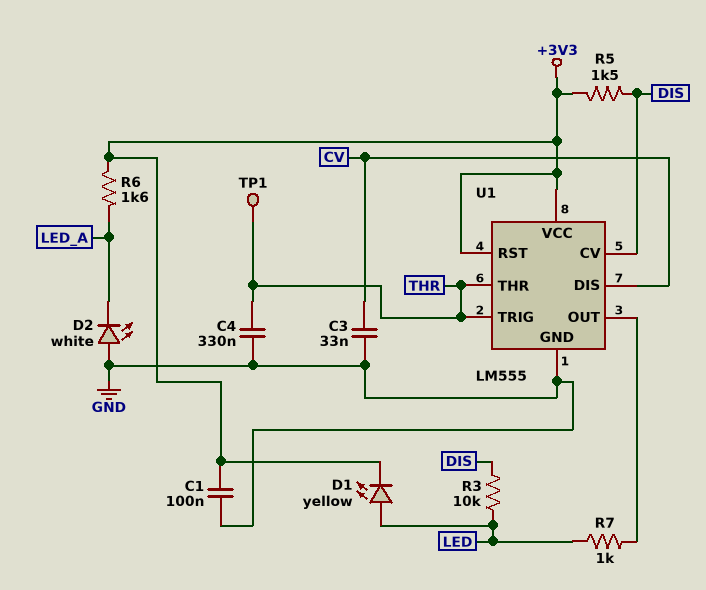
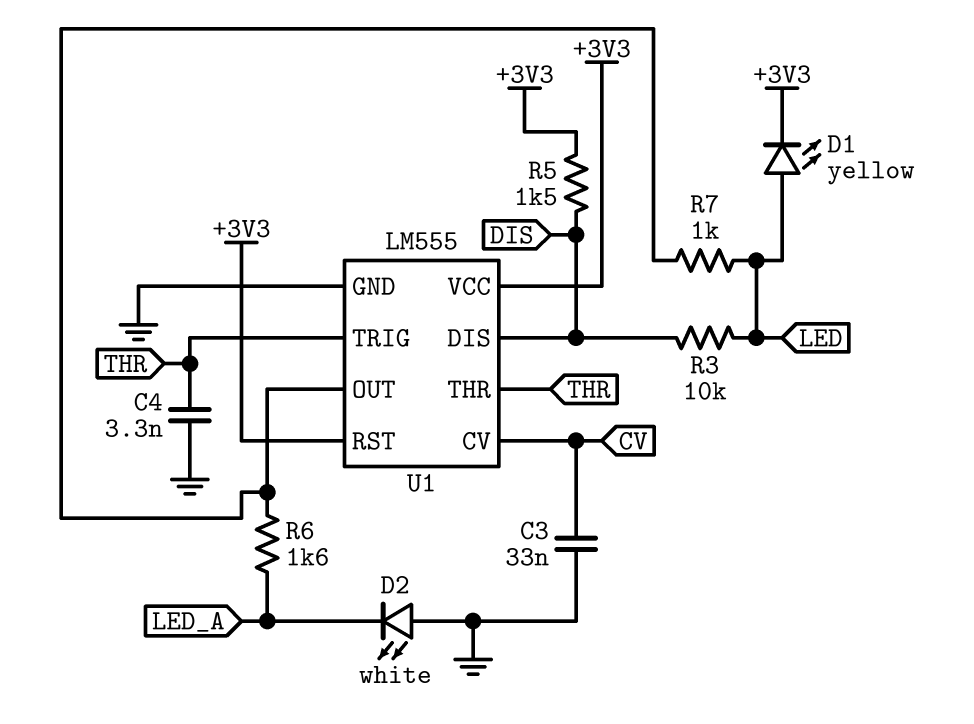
C1: 100nF (+3V3, GND) -> none
C4: 330nF (GND, THR) -> 3.3nF (GND, THR)
R6: 1.6k (+3V3, LED_A) -> 1.6k (LED_A, U1/OUT)
TP1: test point (THR) -> none
U1 pin CV: DIS -> CV
U1 pin DIS: CV -> DIS

